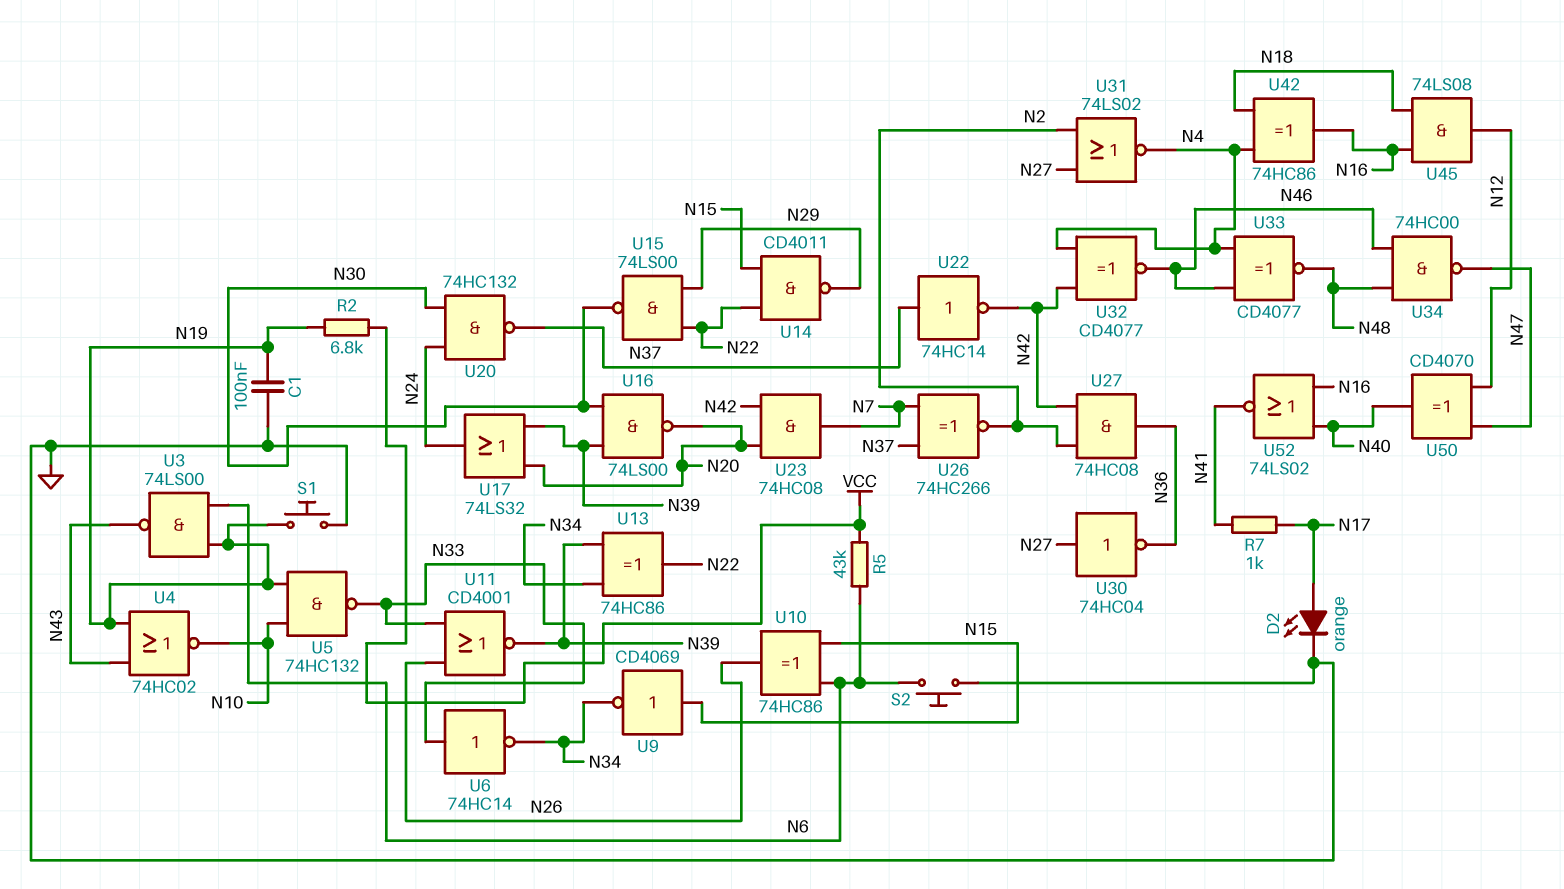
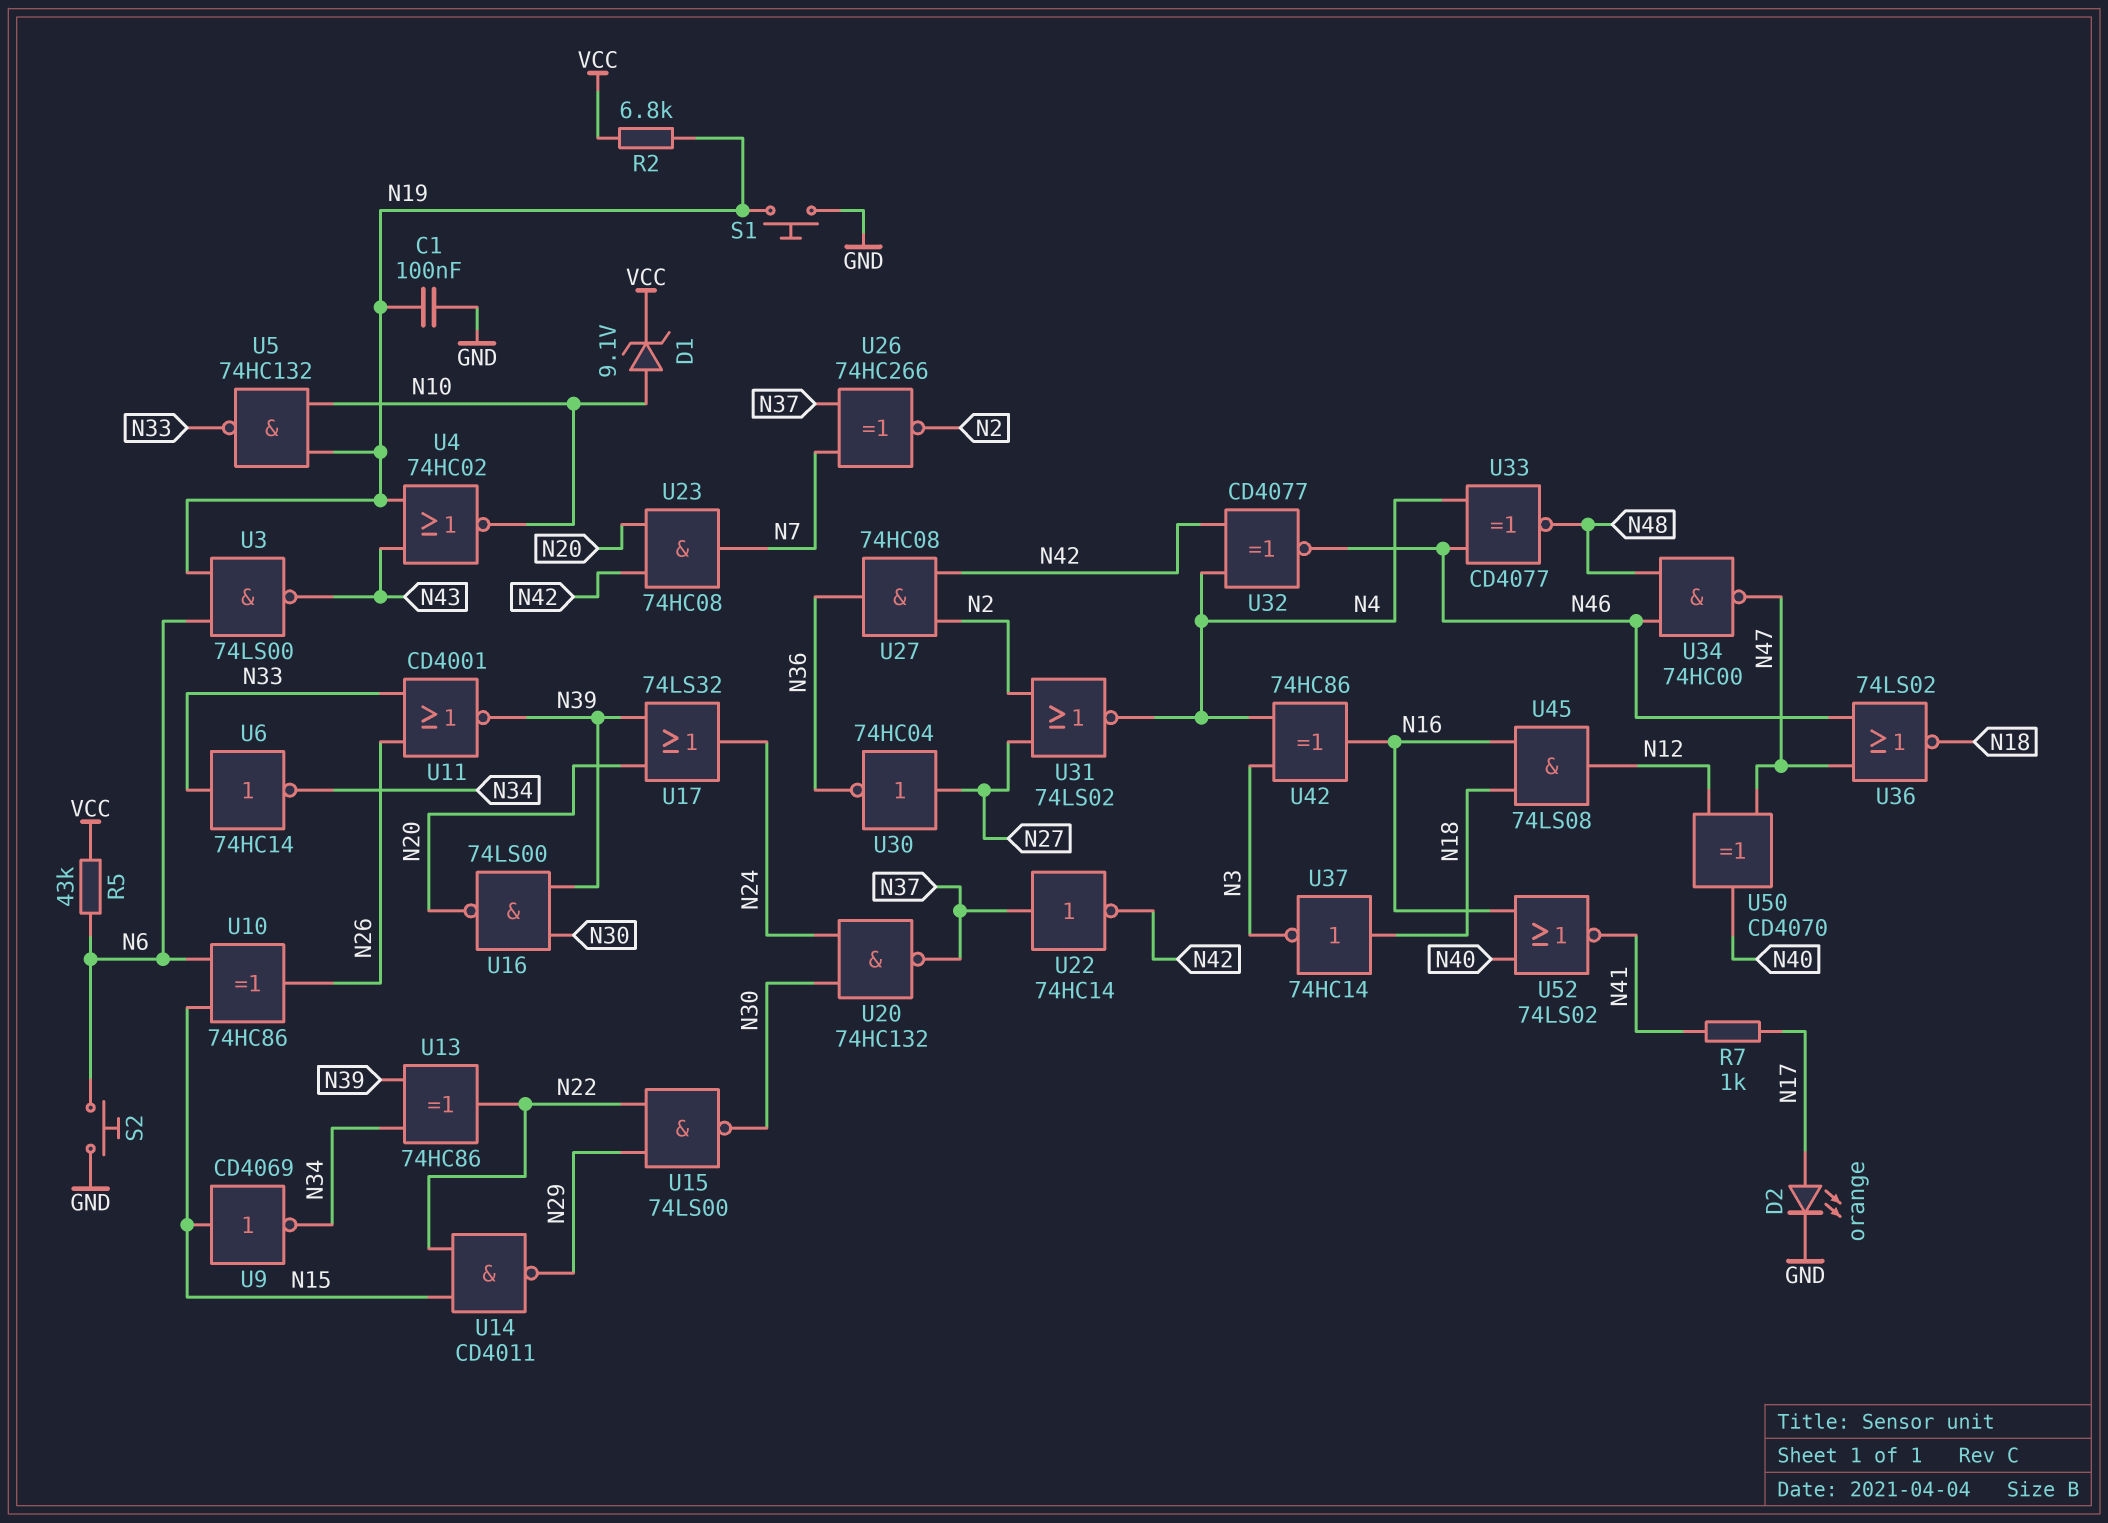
D1: none -> zener 9.1V (A N10, K VCC)
U36: none -> NOR 74LS02 (in N46, in N47, out N18)
U37: none -> NOT 74HC14 (in N18, out N3)
U42: XOR 74HC86 (in N4, in N18, out N16) -> XOR 74HC86 (in N3, in N4, out N16)

